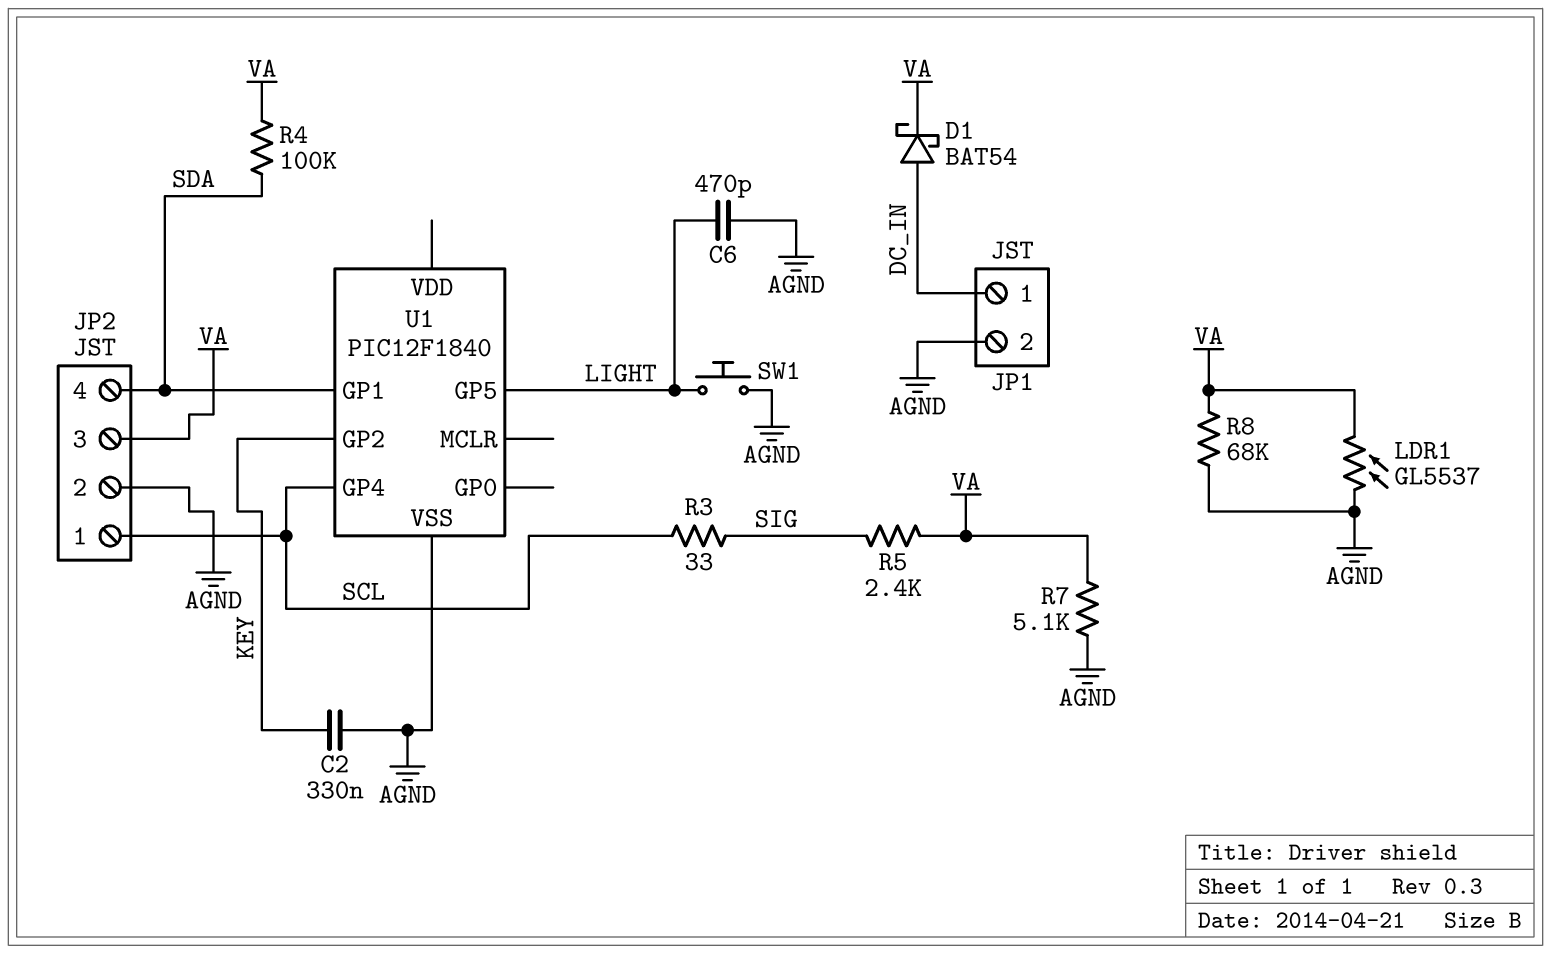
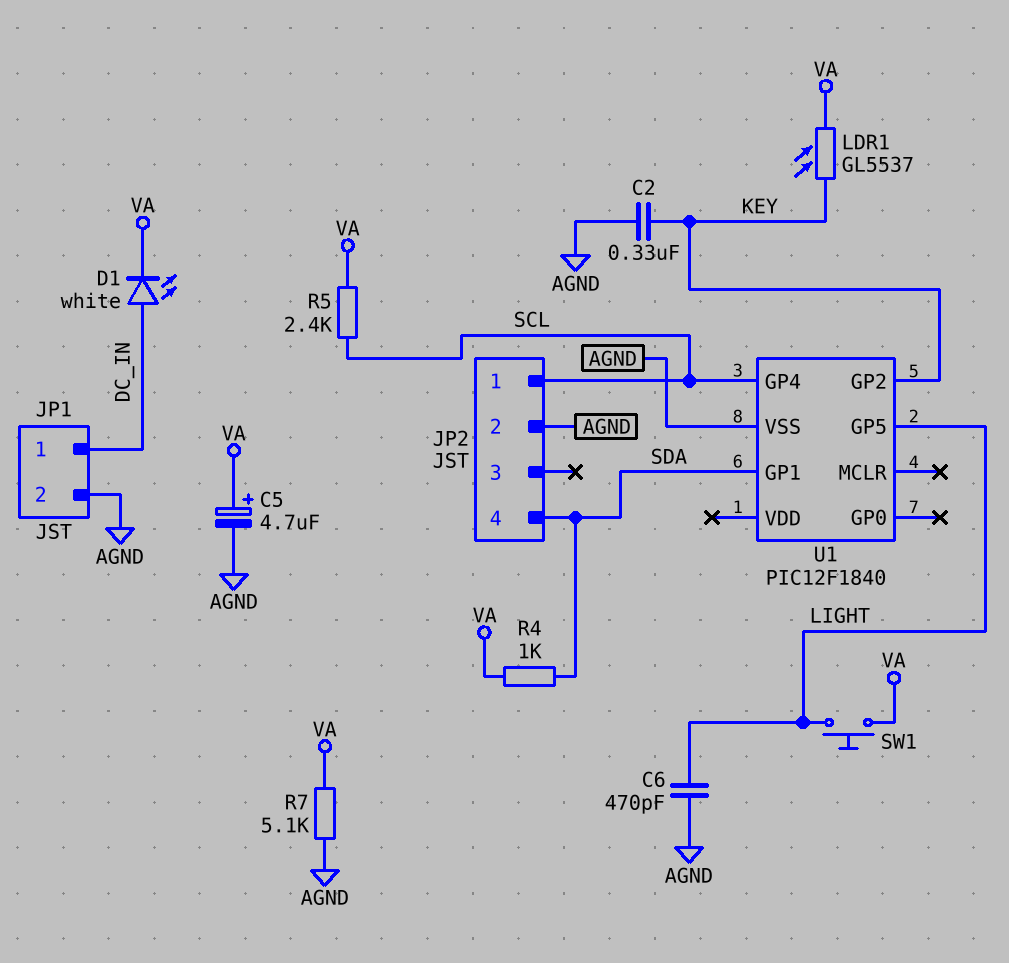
C5: none -> 4.7uF (plus VA, minus AGND)
D1: schottky BAT54 (A DC_IN, K VA) -> LED white (A DC_IN, K VA)
JP2 pin 3: VA -> none
LDR1: GL5537 (AGND, VA) -> GL5537 (KEY, VA)
R3: 33 (SCL, SIG) -> none
R4: 100k (SDA, VA) -> 1k (SDA, VA)
R5: 2.4k (SIG, VA) -> 2.4k (SCL, VA)
R8: 68k (AGND, VA) -> none
SW1: button (AGND, LIGHT) -> button (LIGHT, VA)

